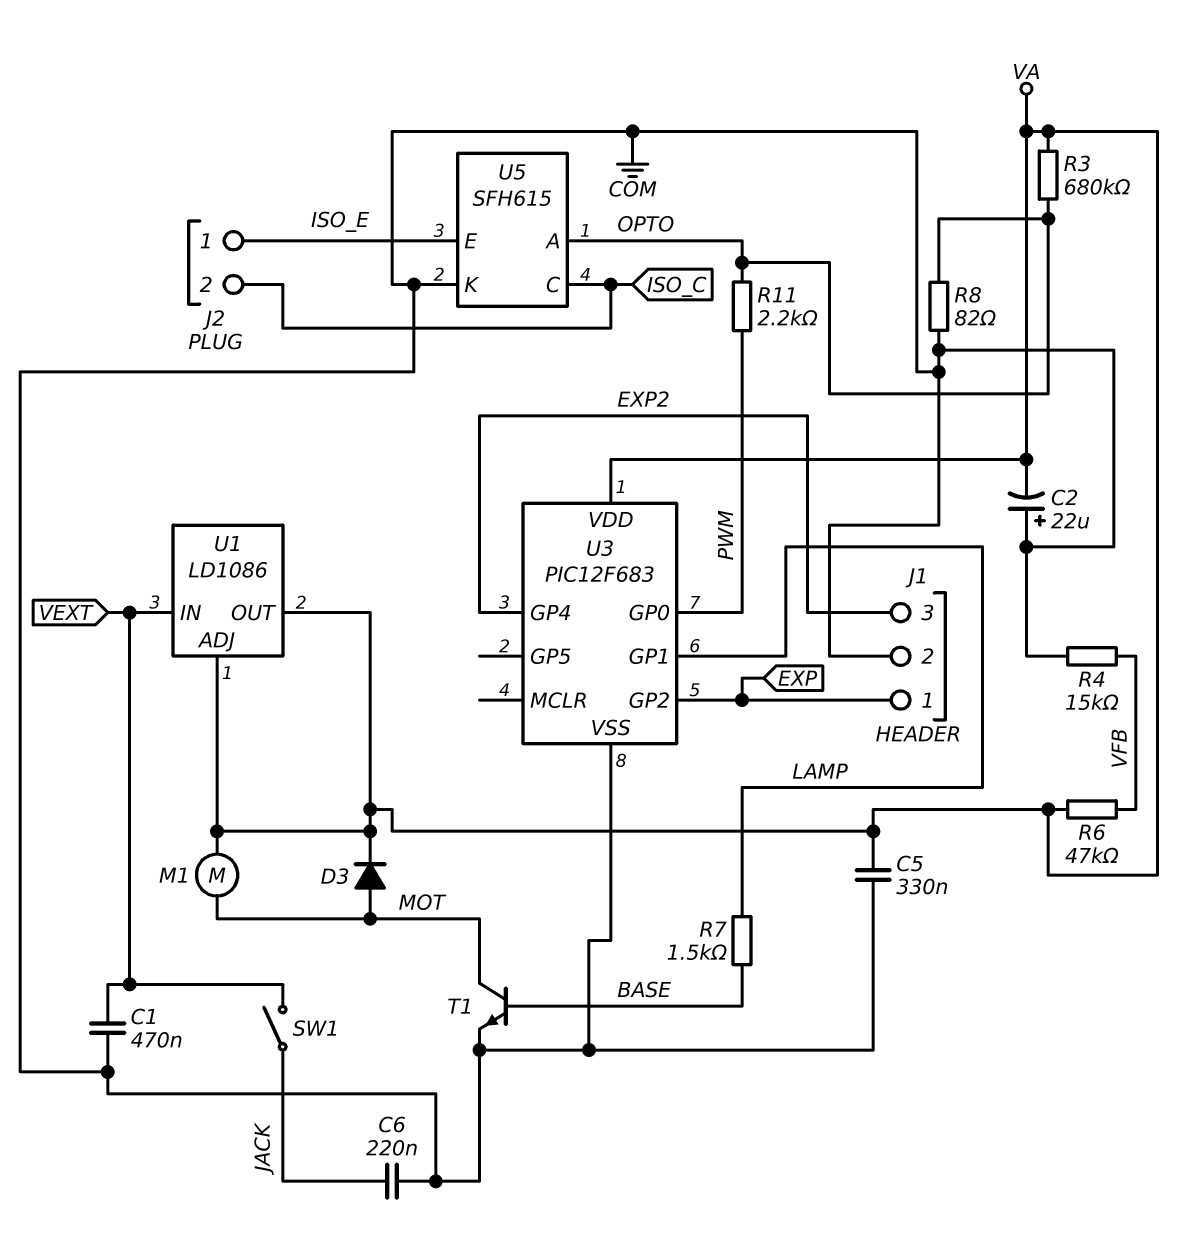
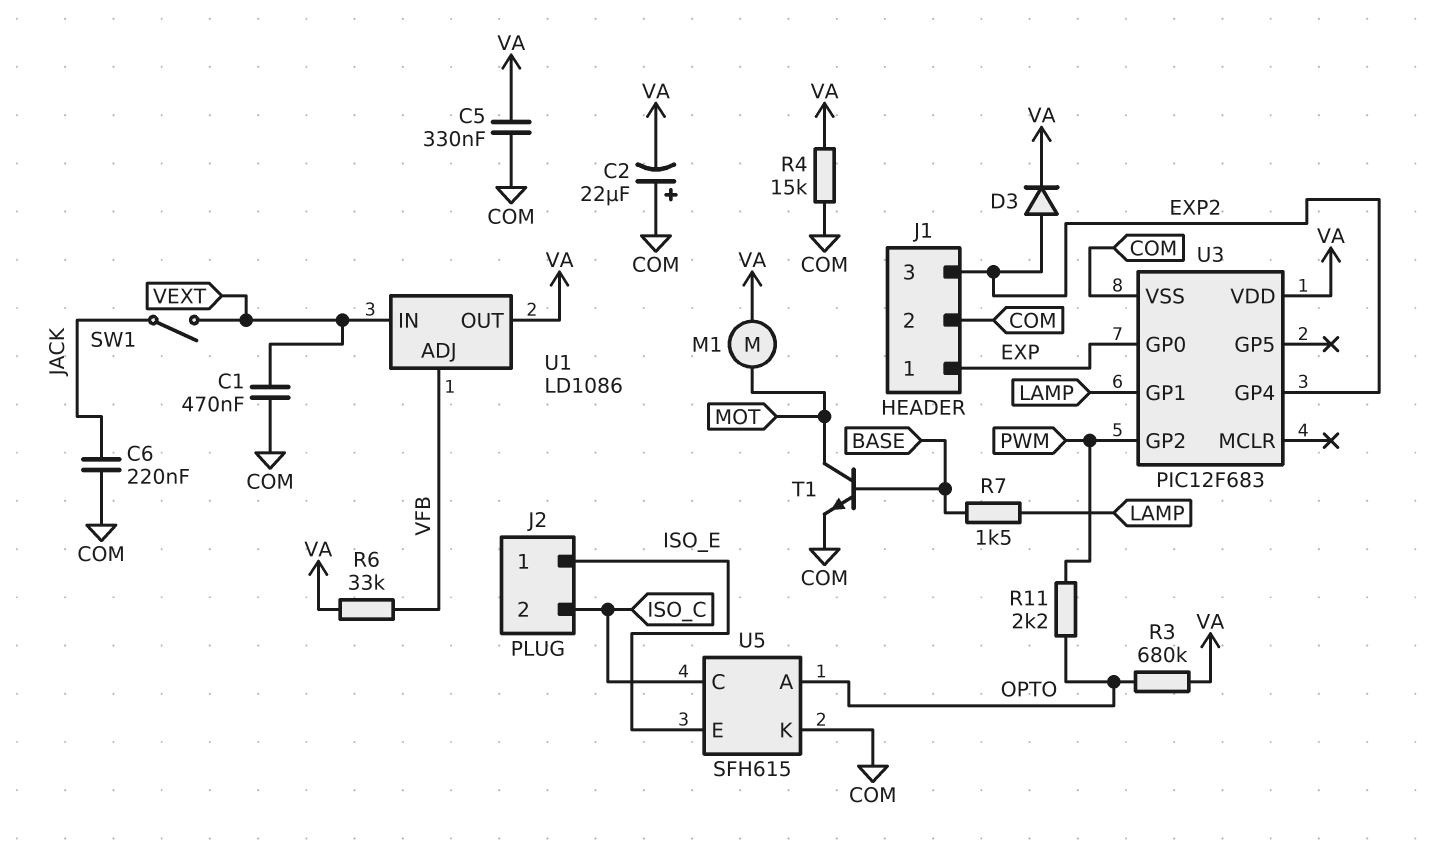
D3: diode (A MOT, K VA) -> diode (A EXP2, K VA)
R4: 15k (COM, VFB) -> 15k (COM, VA)
R6: 47k (VA, VFB) -> 33k (VA, VFB)
R8: 82 (COM, OPTO) -> none
U1 pin ADJ: VA -> VFB
U3 pin GP0: PWM -> EXP
U3 pin GP2: EXP -> PWM

